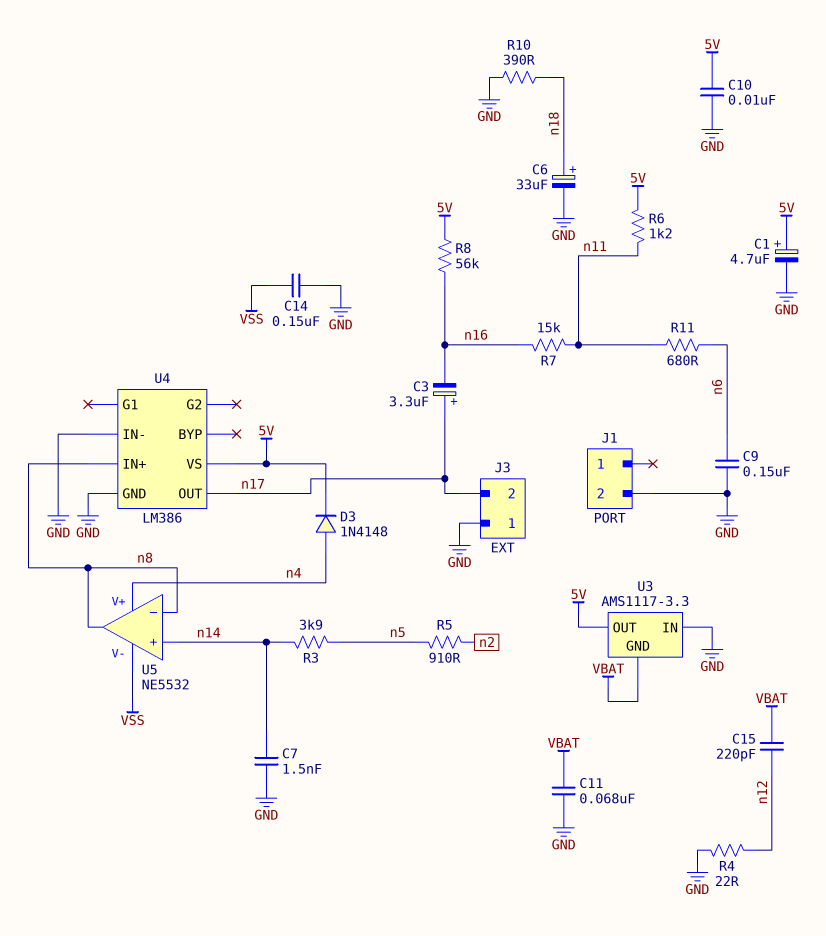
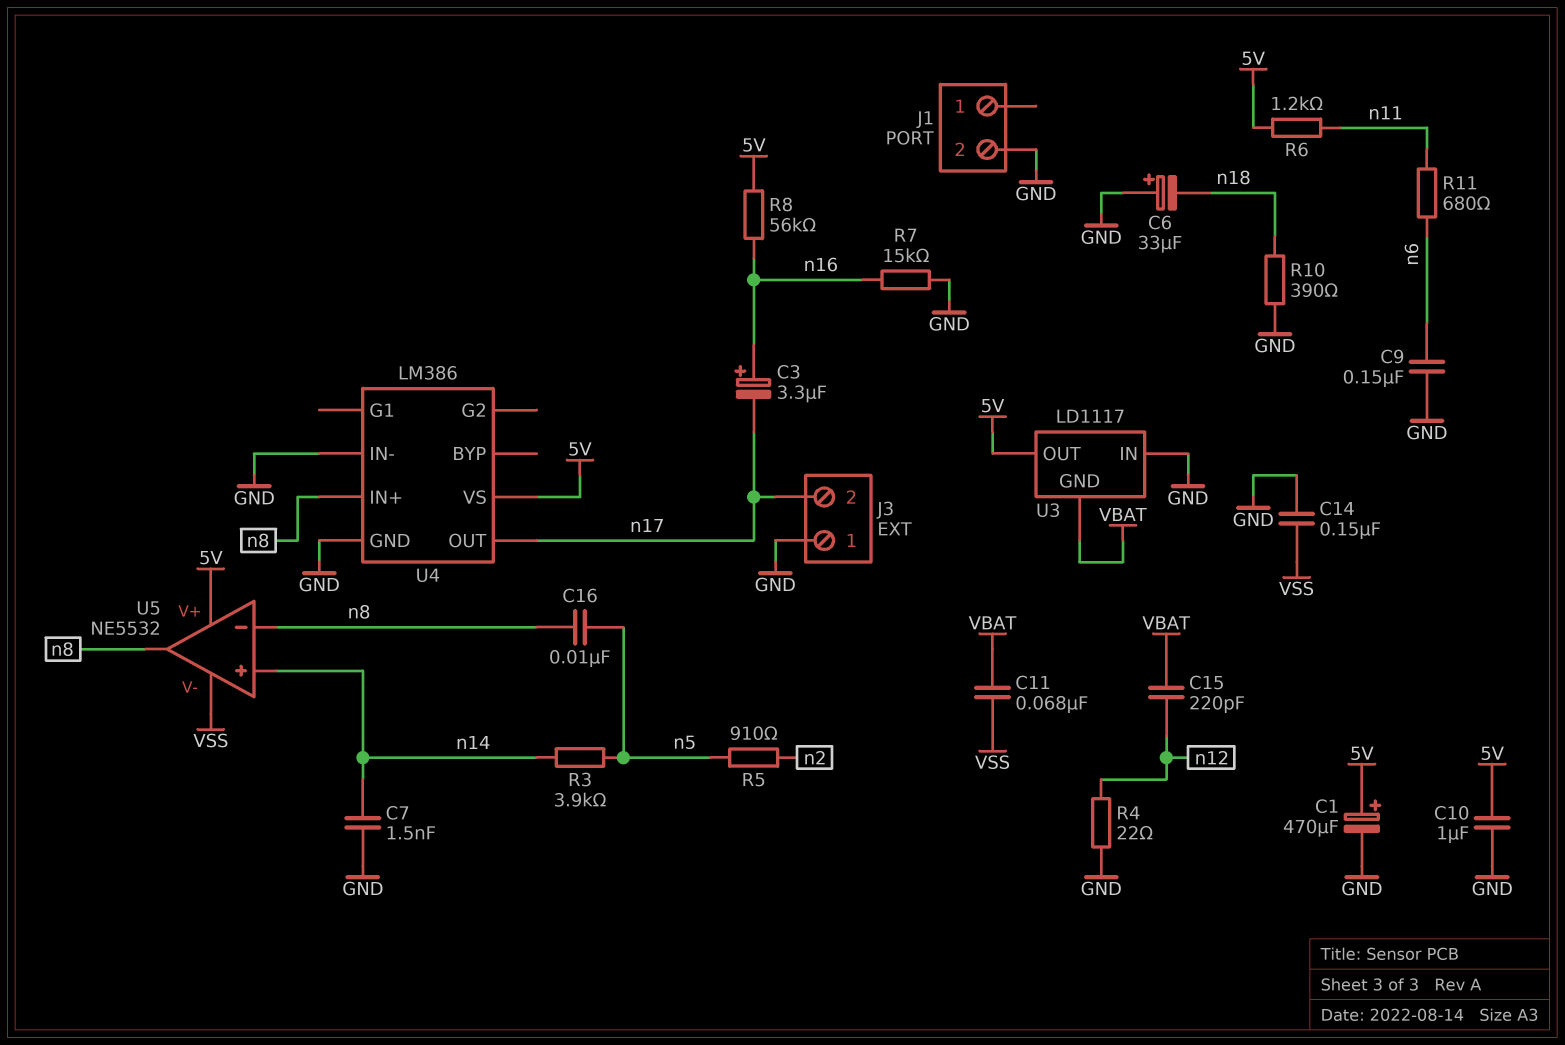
C1: 4.7uF (plus 5V, minus GND) -> 470uF (plus 5V, minus GND)
C3: 3.3uF (plus n17, minus n16) -> 3.3uF (plus n16, minus n17)
C6: 33uF (plus n18, minus GND) -> 33uF (plus GND, minus n18)
C10: 10nF (5V, GND) -> 1uF (5V, GND)
C11: 68nF (GND, VBAT) -> 68nF (VBAT, VSS)
C16: none -> 10nF (n5, n8)
D3: diode 1N4148 (A n4, K 5V) -> none
R7: 15k (n11, n16) -> 15k (GND, n16)
U3: AMS1117-3.3 -> LD1117
U5 pin V+: n4 -> 5V

